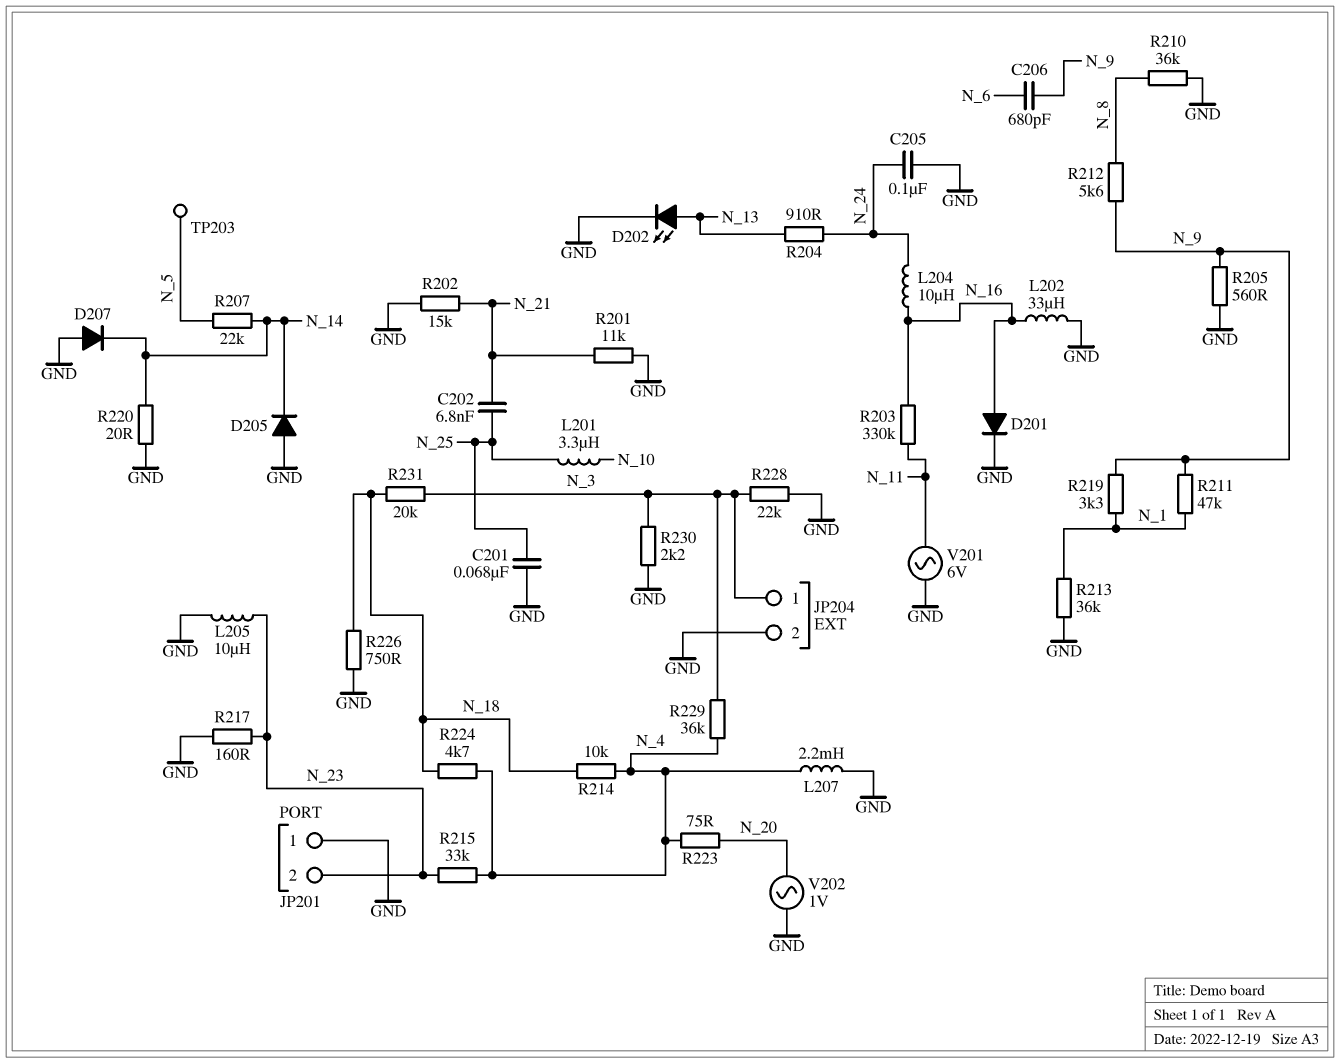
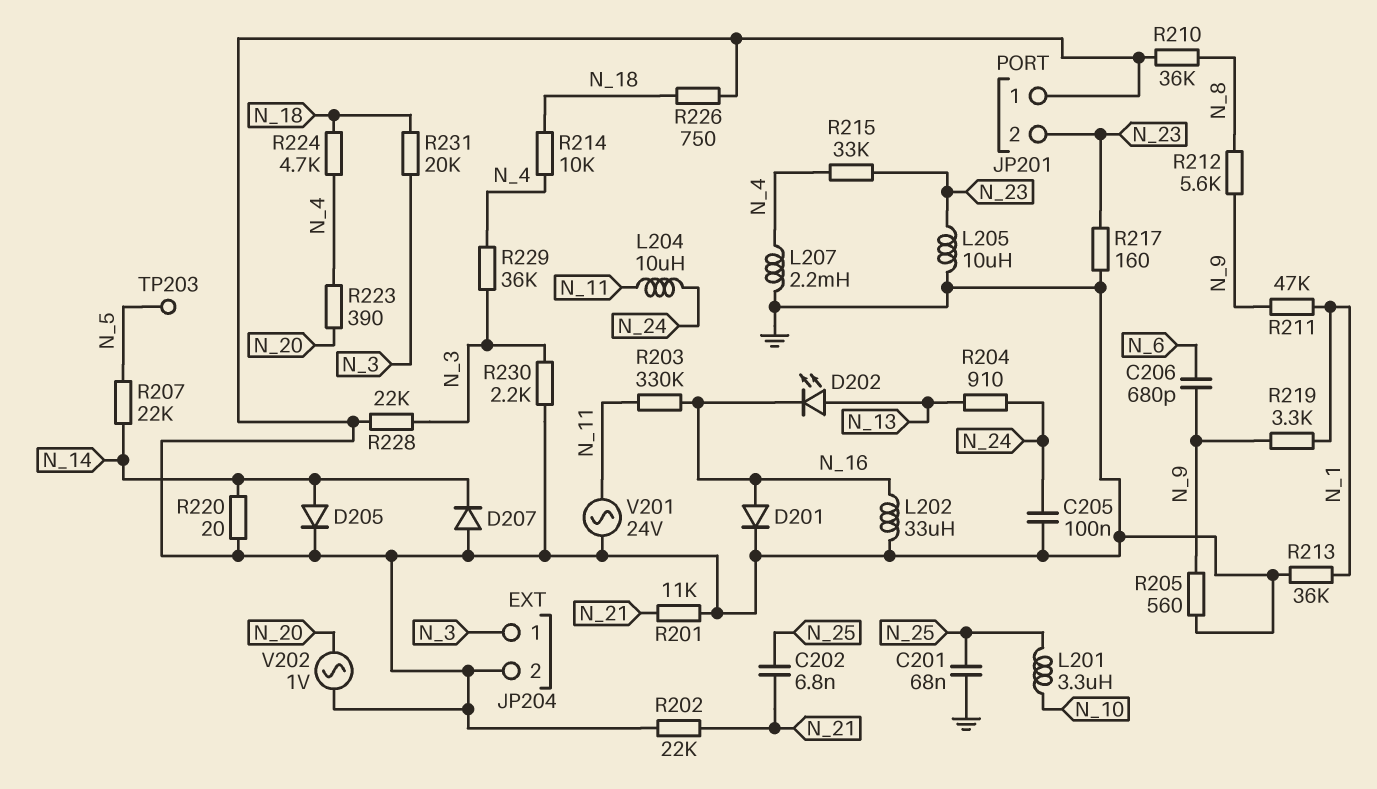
D202: LED (A N_13, K GND) -> LED (A N_13, K N_16)
D205: diode (A GND, K N_14) -> diode (A N_14, K GND)
L204: 10uH (N_16, N_24) -> 10uH (N_11, N_24)
R202: 15k (GND, N_21) -> 22k (GND, N_21)
R223: 75 (N_4, N_20) -> 390 (N_4, N_20)
V201: AC 6V (GND, N_11) -> AC 24V (GND, N_11)

